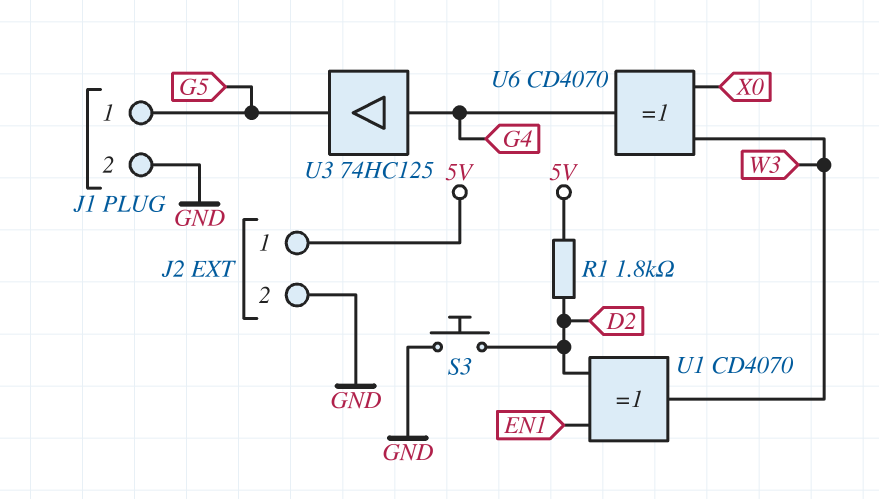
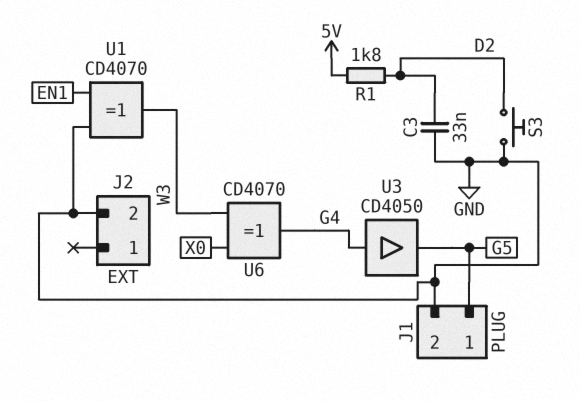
C3: none -> 33nF (D2, GND)
J2 pin 1: 5V -> none
U1: XOR CD4070 (in D2, in EN1, out W3) -> XOR CD4070 (in EN1, in GND, out W3)
U3: buffer 74HC125 (in G4, out G5) -> buffer CD4050 (in G4, out G5)

